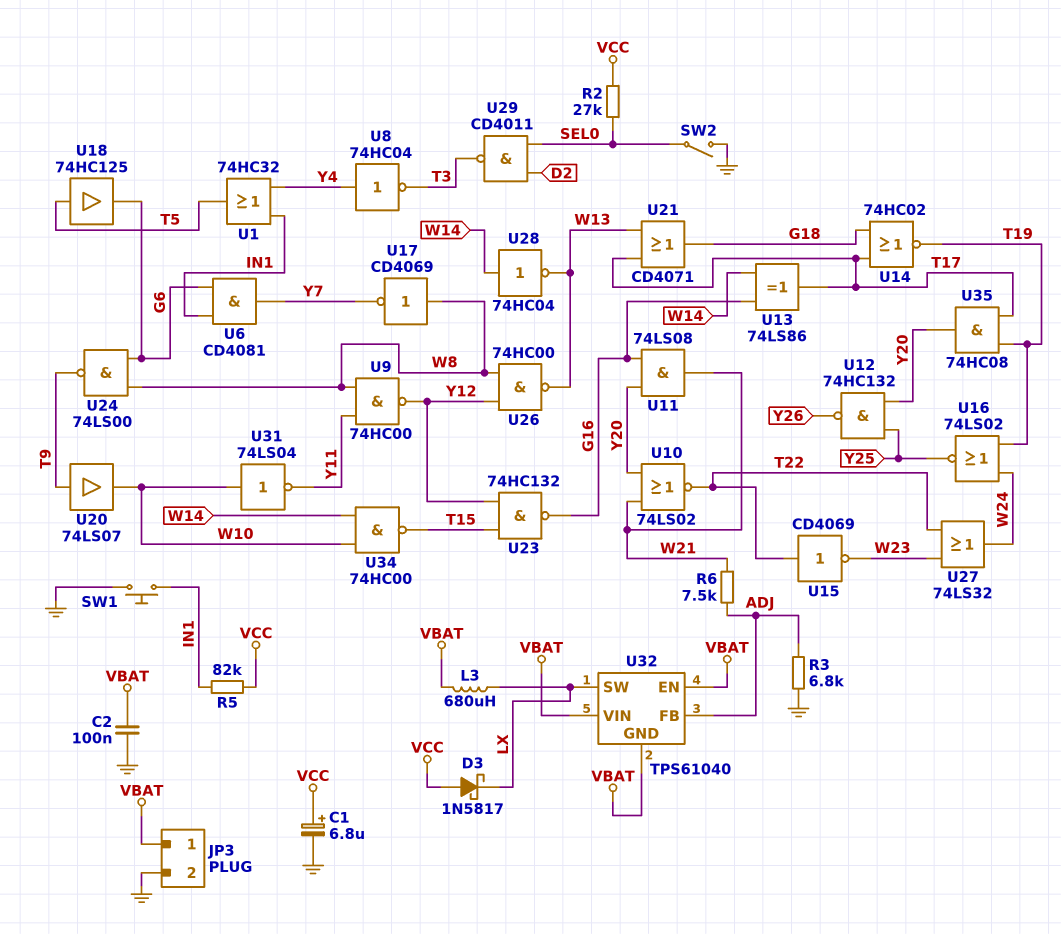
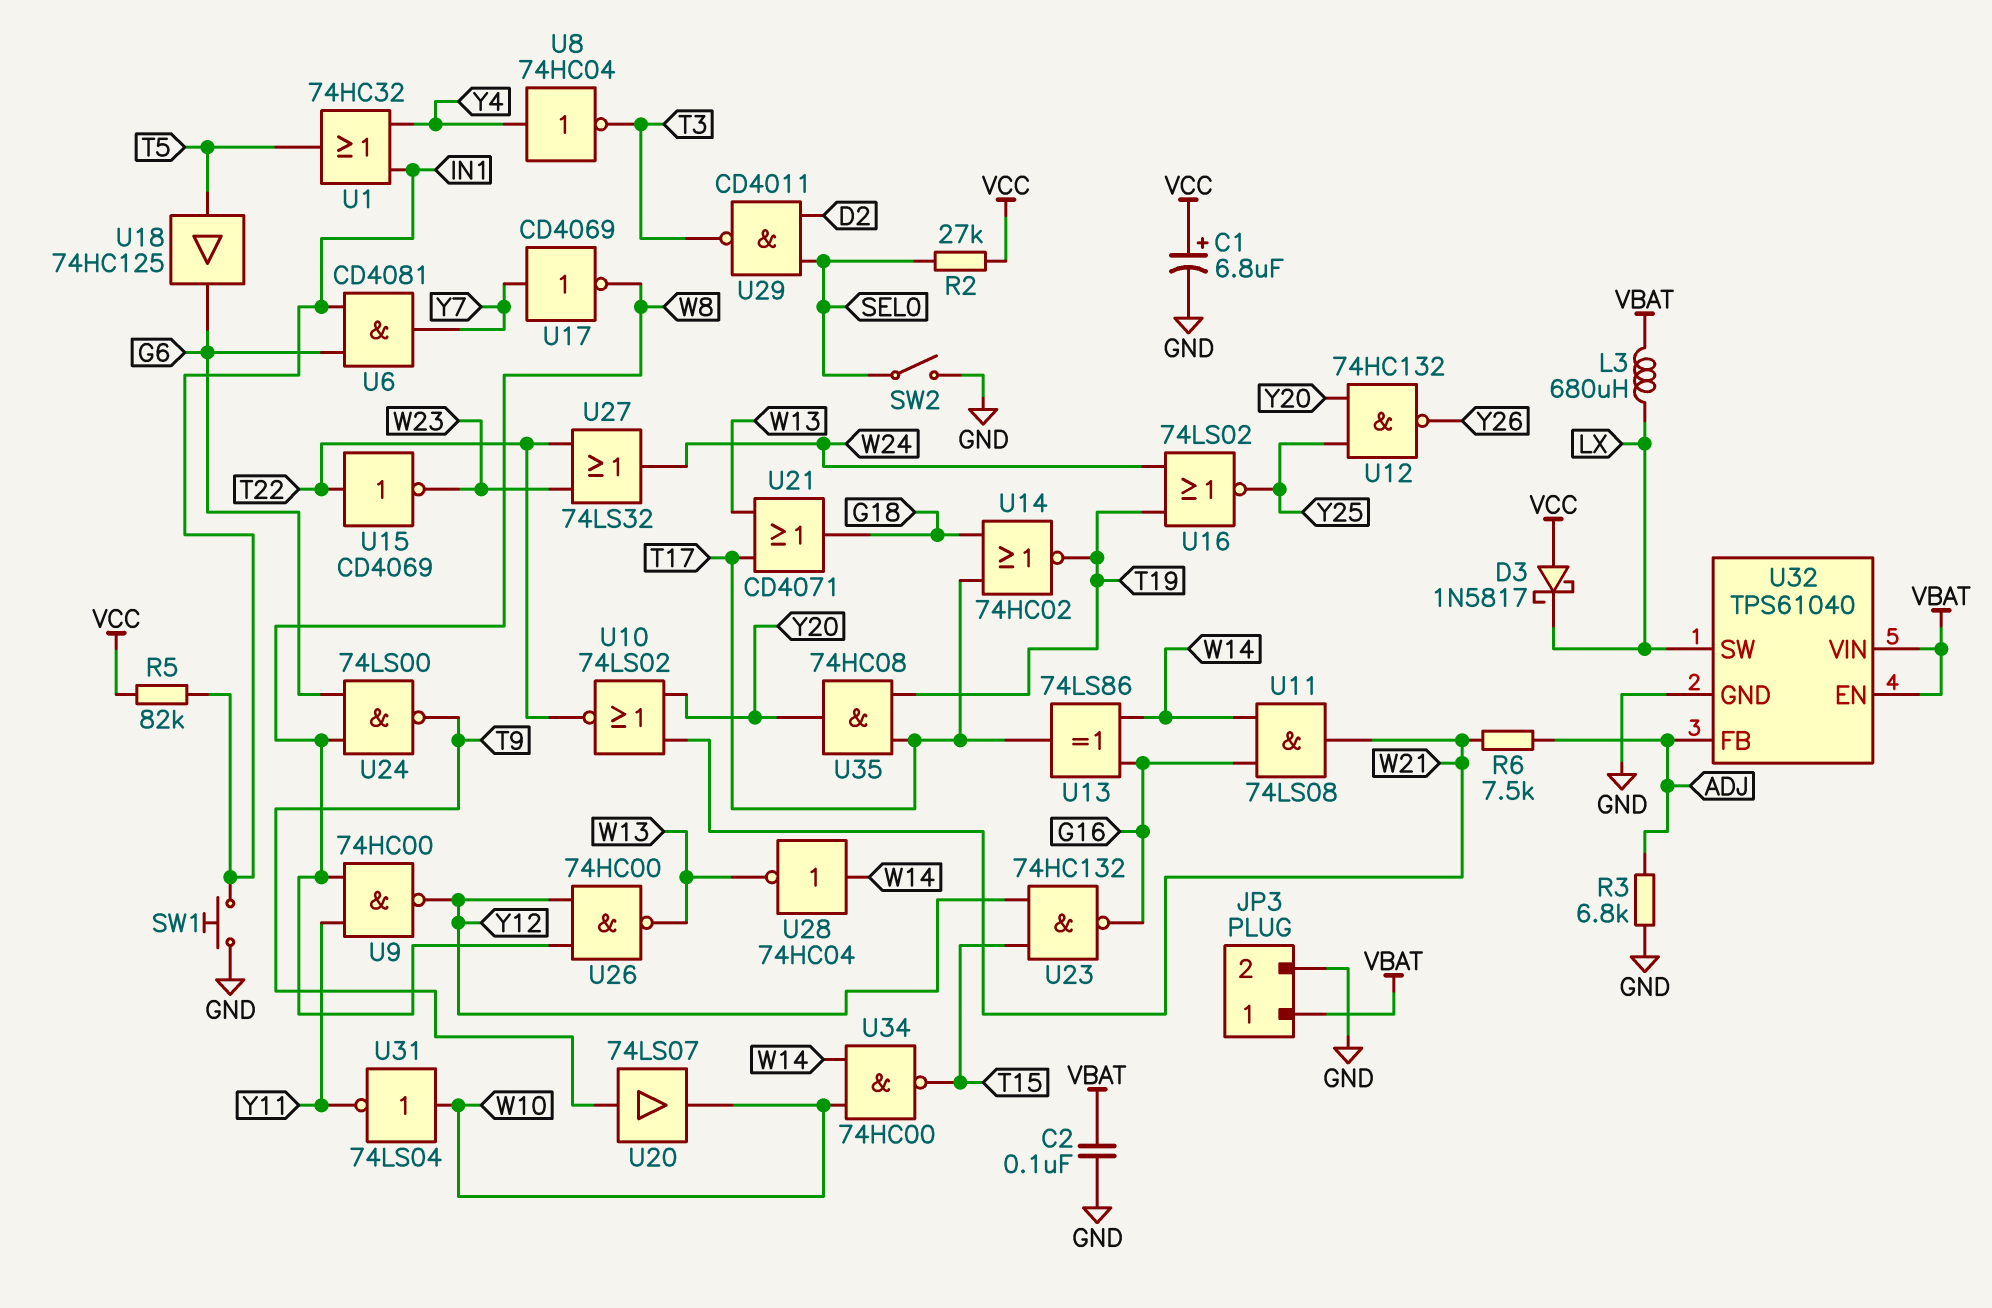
U11: AND 74LS08 (in G16, in Y20, out W21) -> AND 74LS08 (in G16, in W14, out W21)
U17: NOT CD4069 (in W8, out Y7) -> NOT CD4069 (in Y7, out W8)
U32 pin GND: VBAT -> GND

